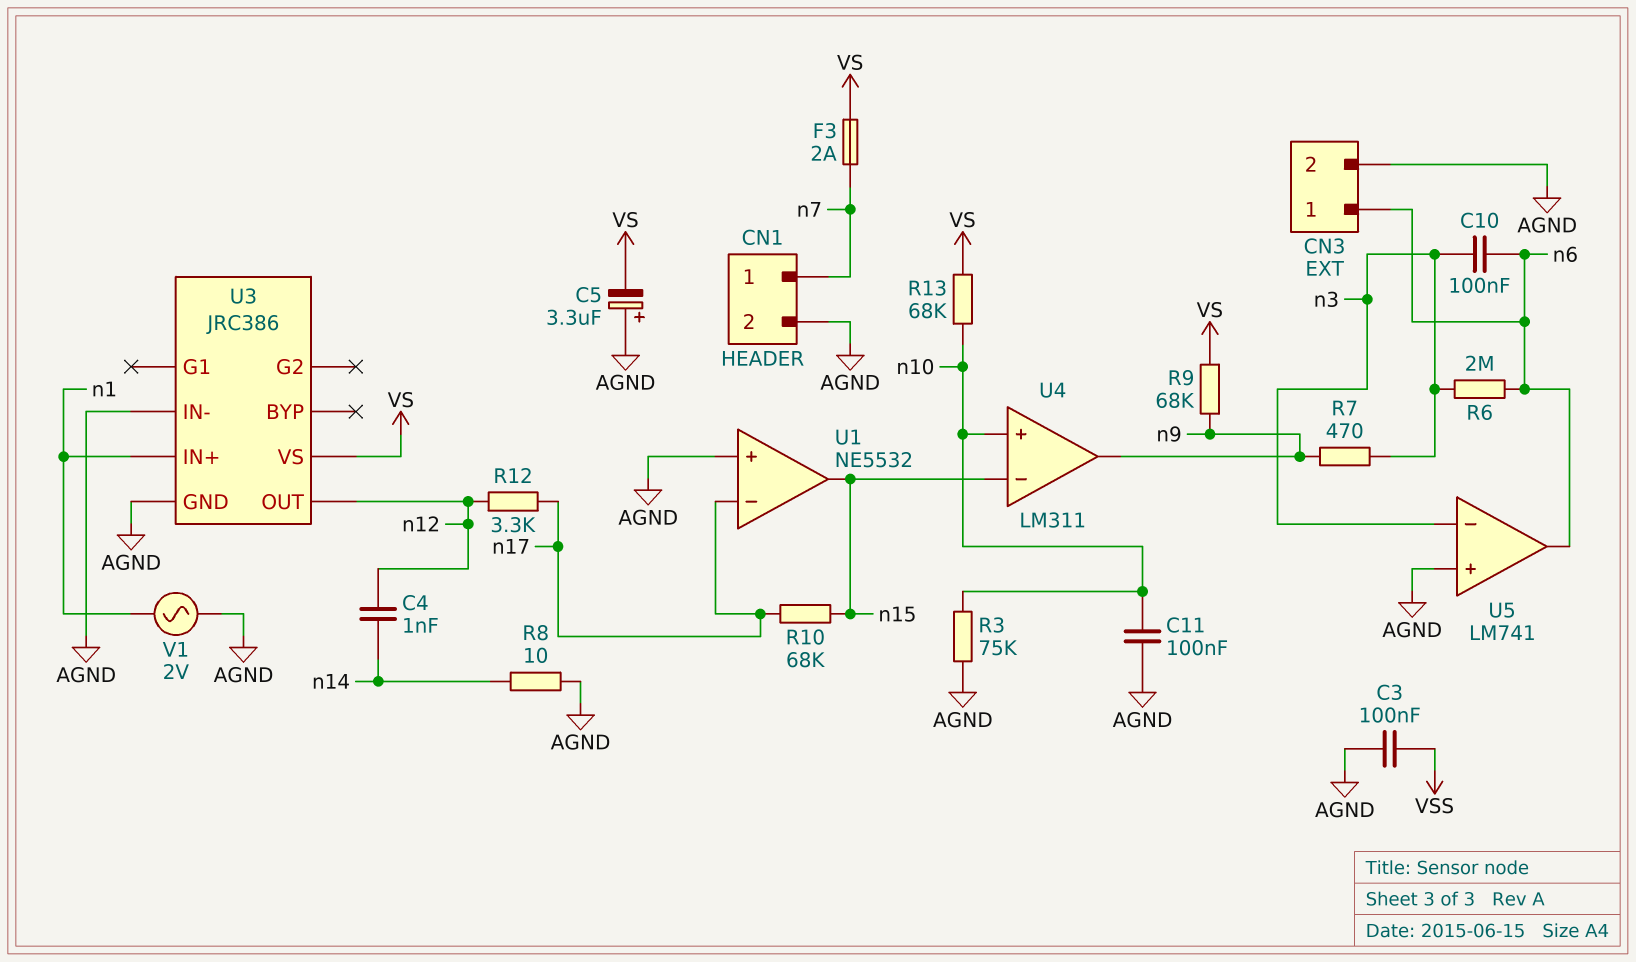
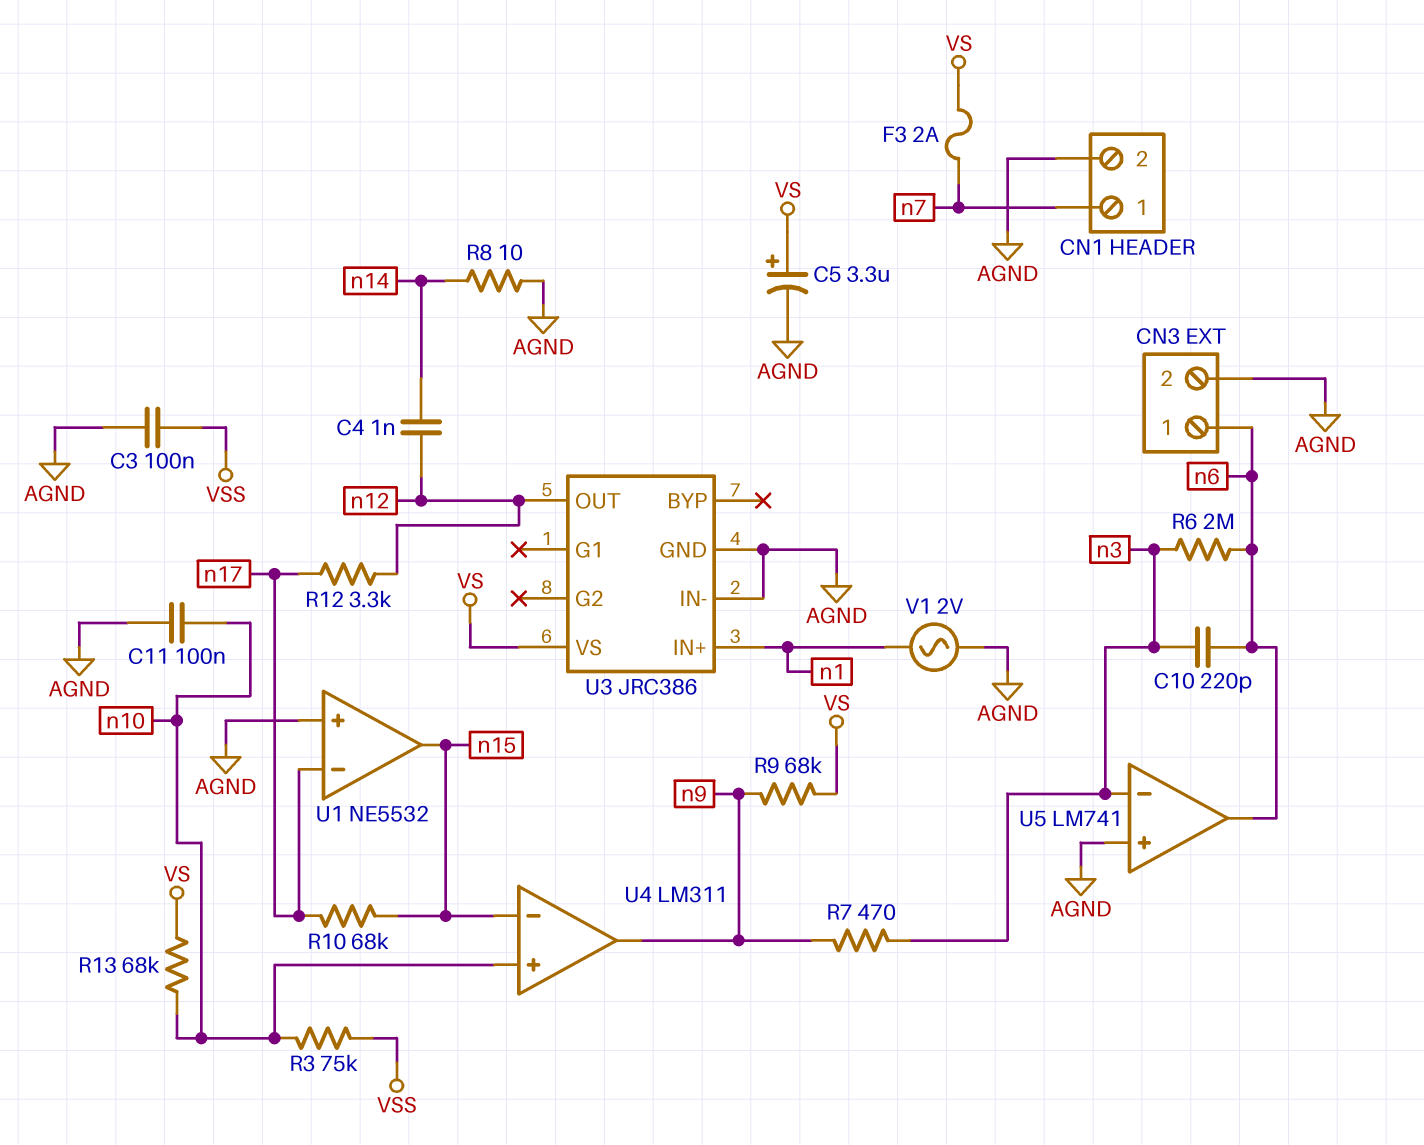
C5: 3.3uF (plus AGND, minus VS) -> 3.3uF (plus VS, minus AGND)
C10: 100nF (n3, n6) -> 220pF (n3, n6)
R3: 75k (AGND, n10) -> 75k (VSS, n10)

